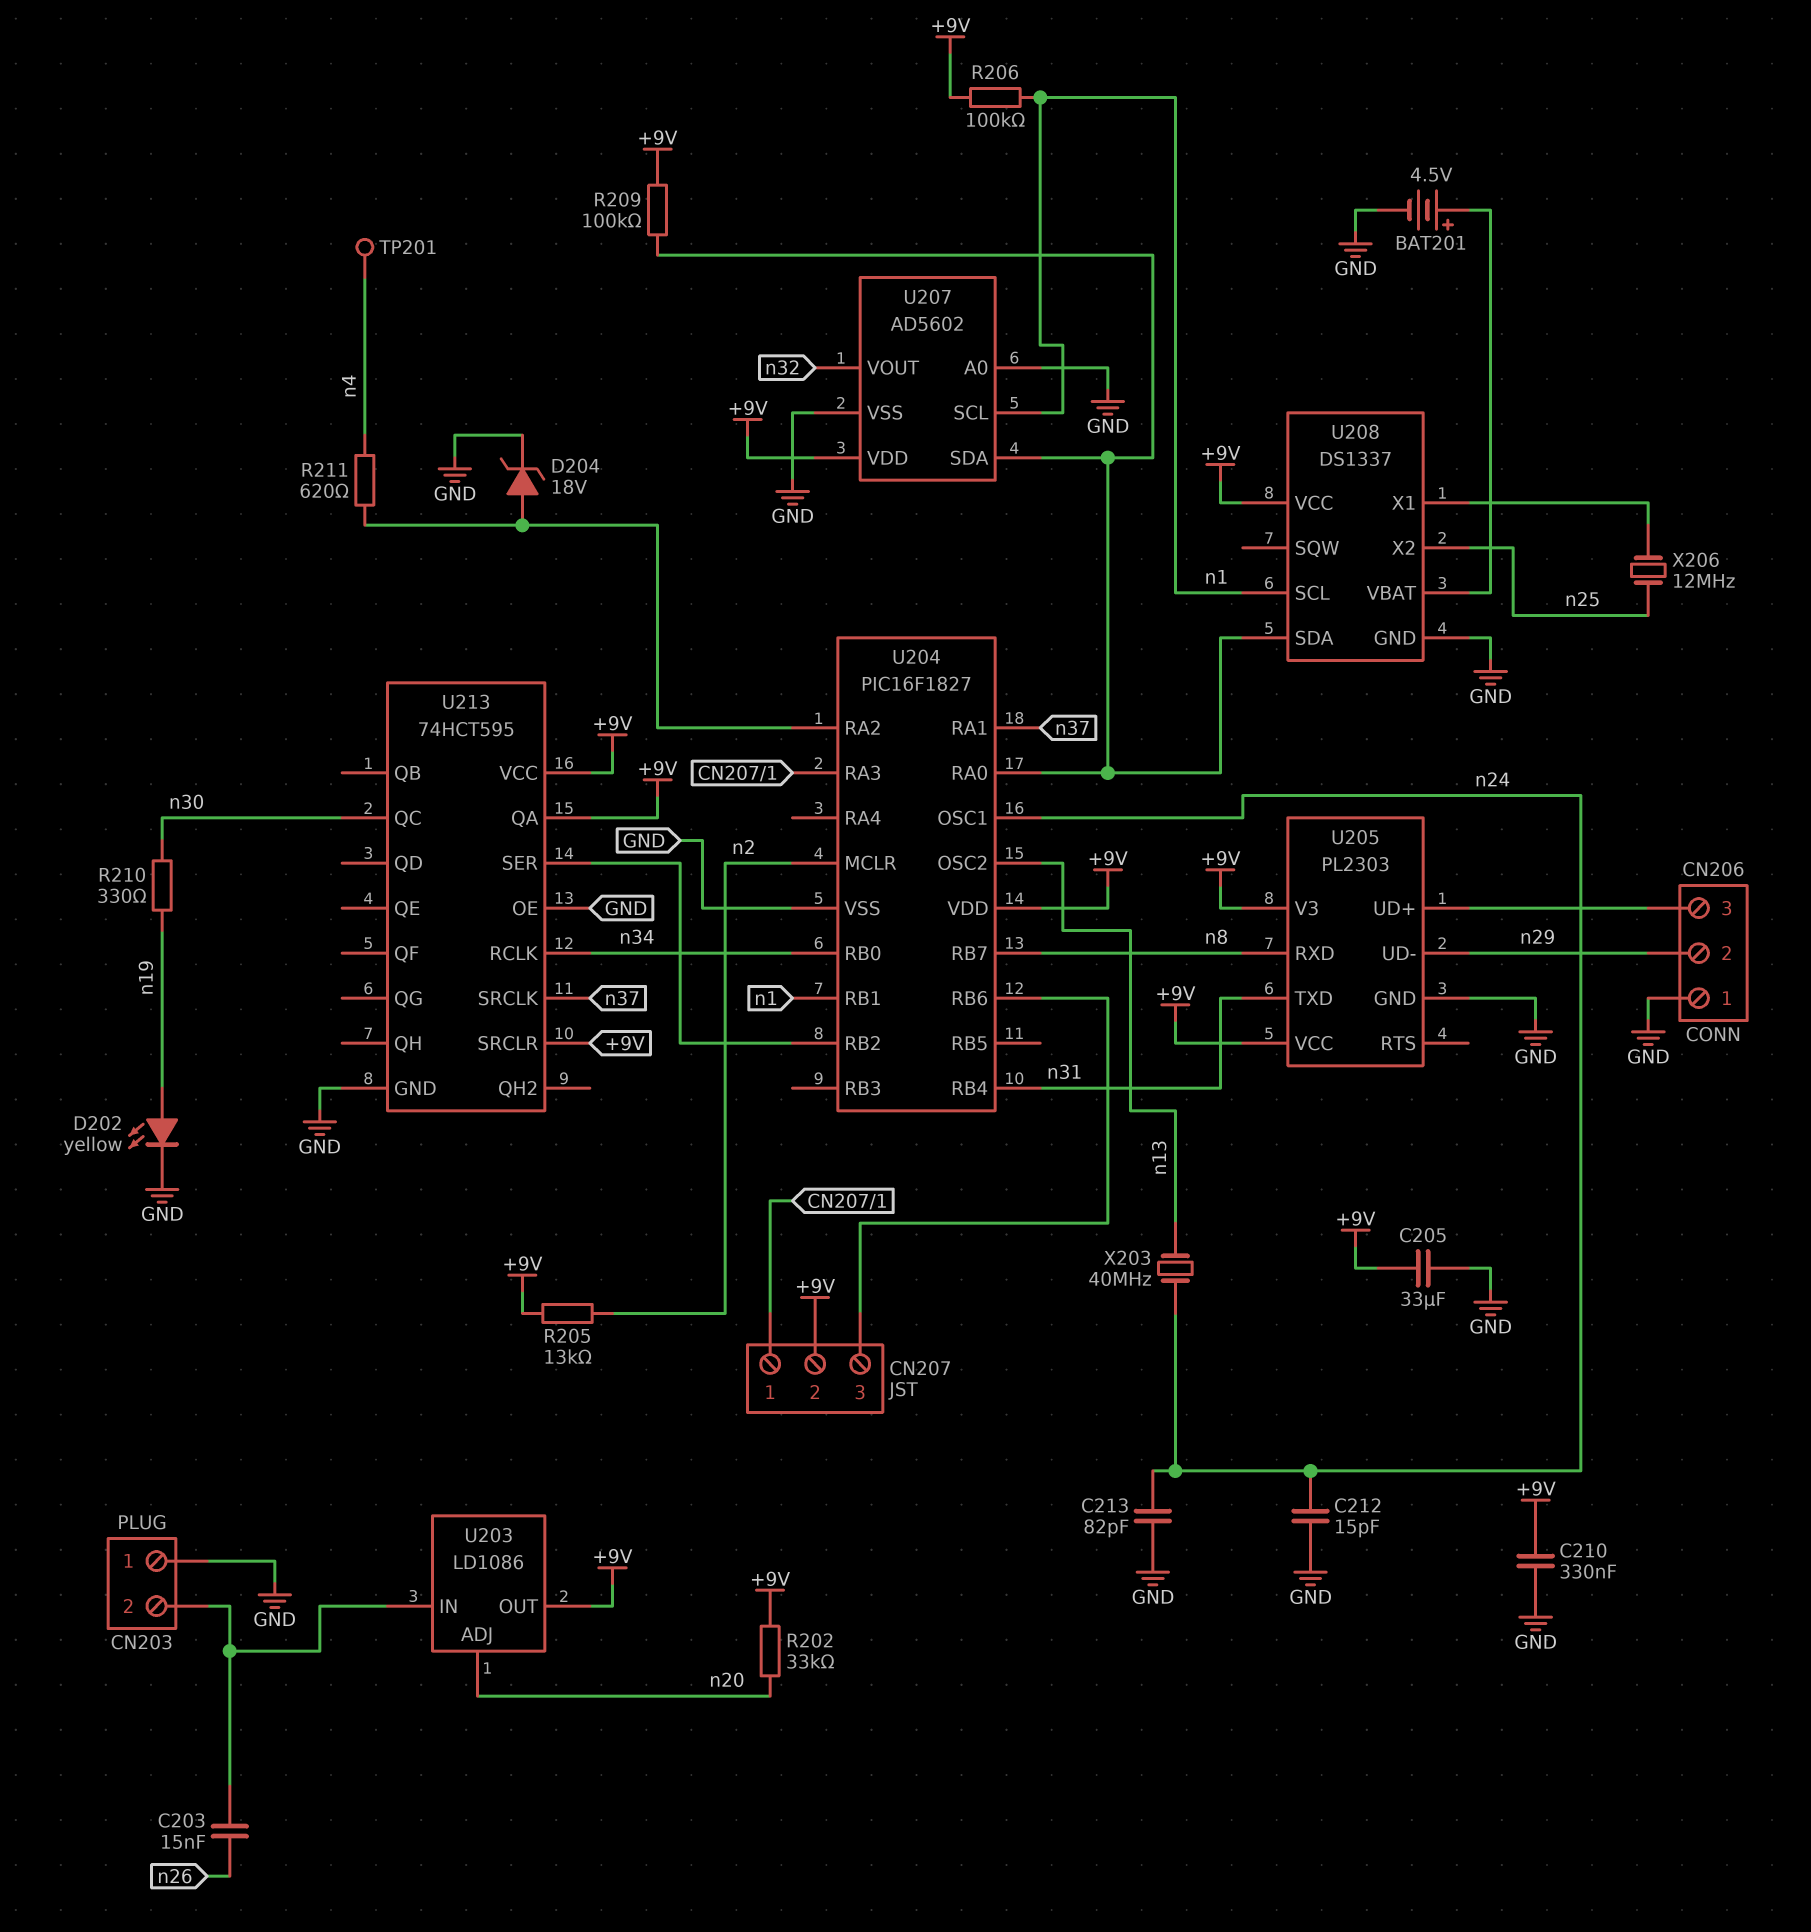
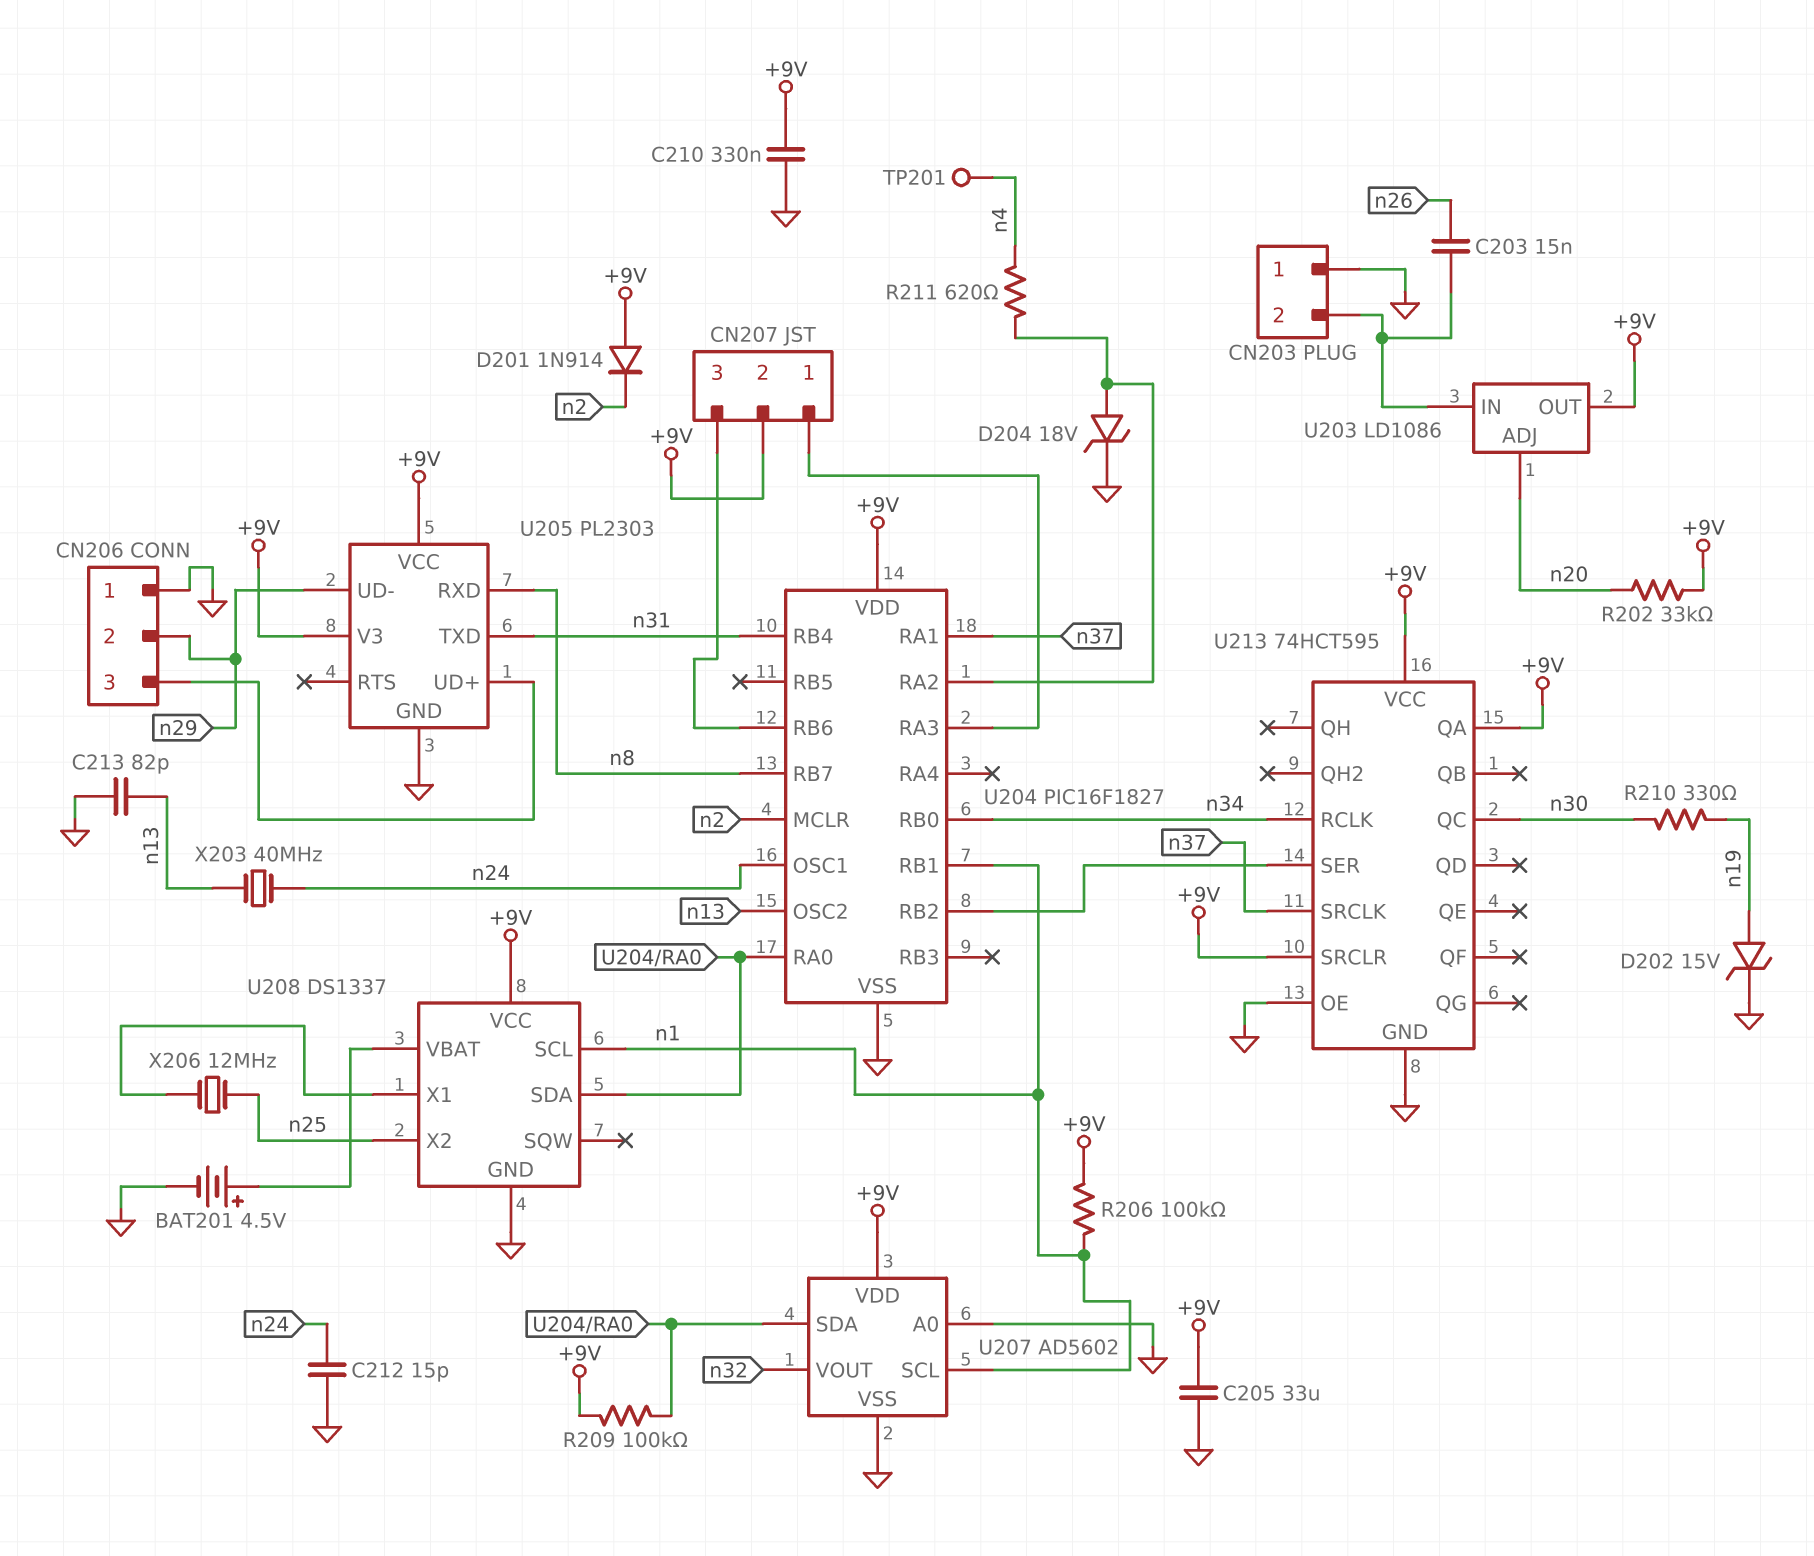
C213: 82pF (GND, n24) -> 82pF (GND, n13)
D201: none -> diode 1N914 (A +9V, K n2)
D202: LED yellow (A n19, K GND) -> zener 15V (A n19, K GND)
R205: 13k (+9V, n2) -> none

